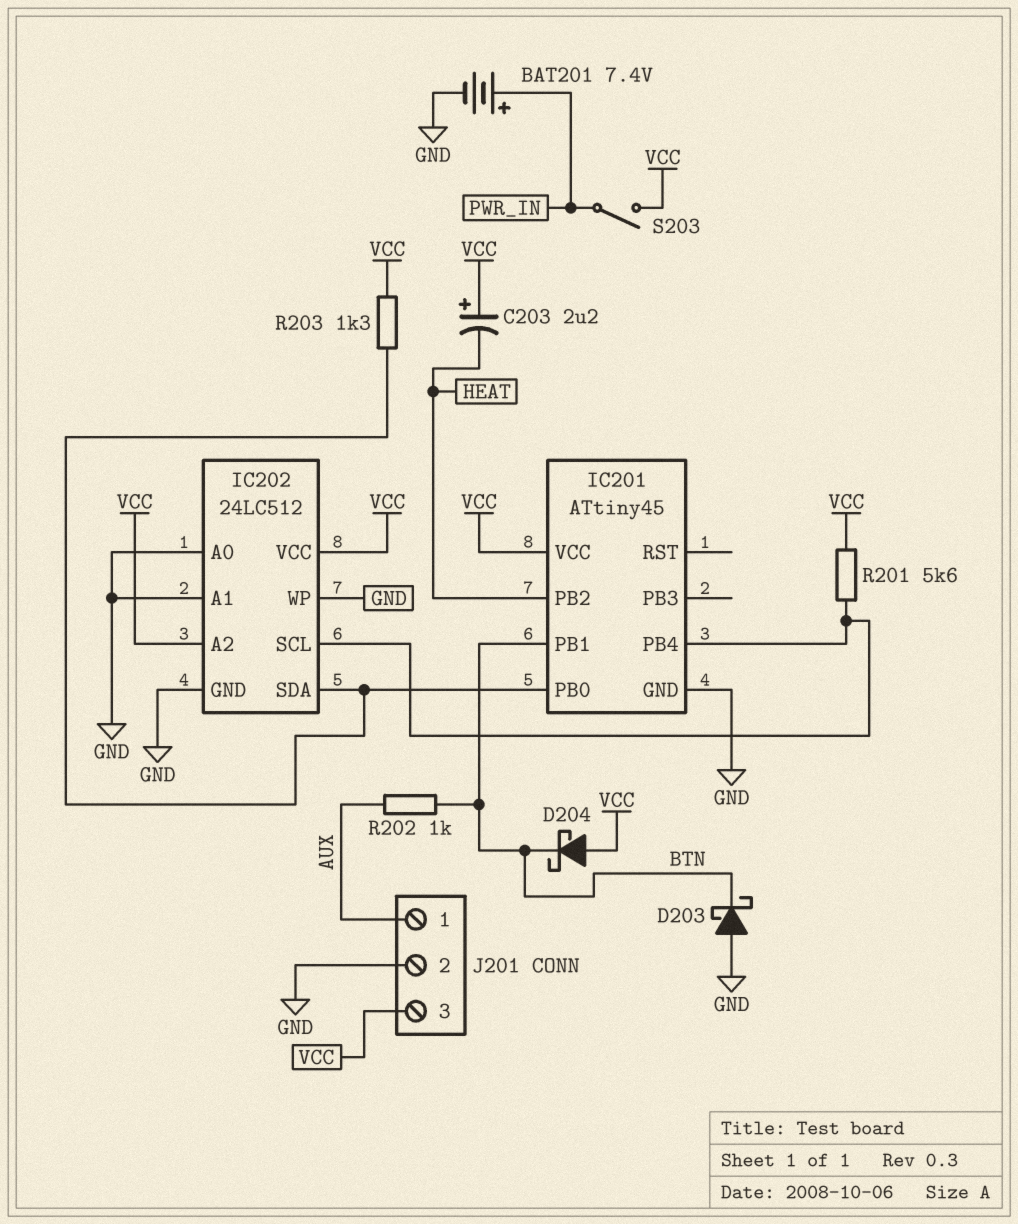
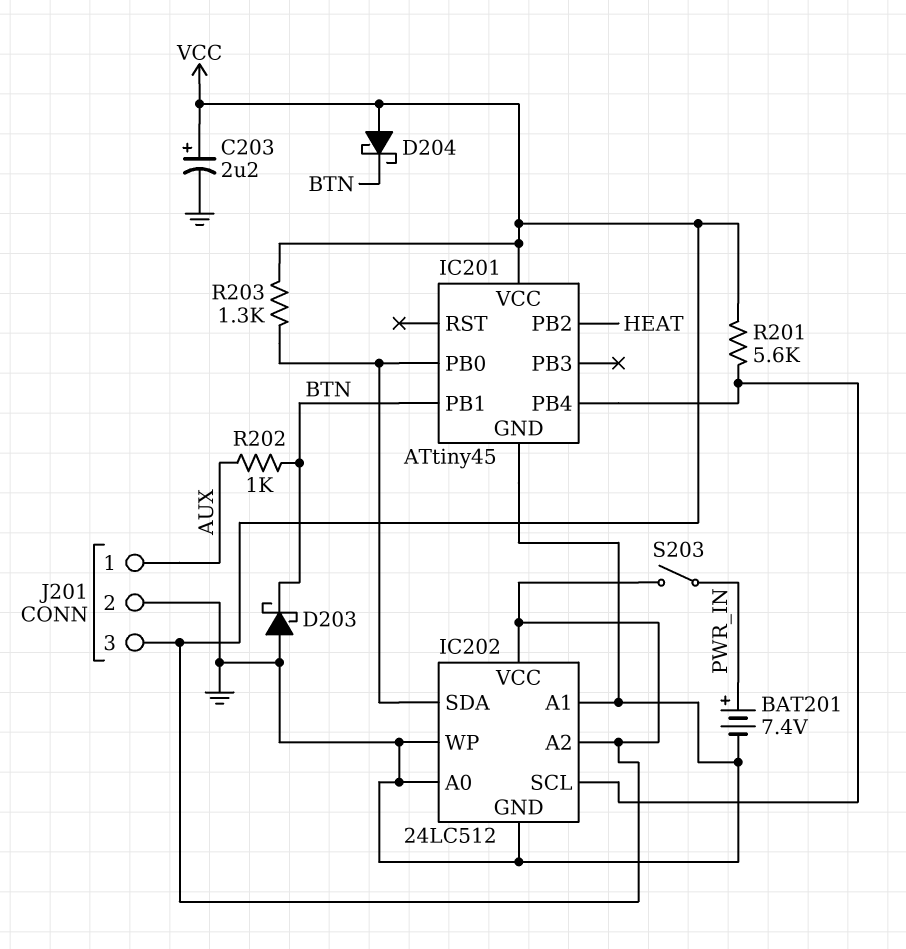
C203: 2.2uF (plus VCC, minus HEAT) -> 2.2uF (plus VCC, minus GND)

